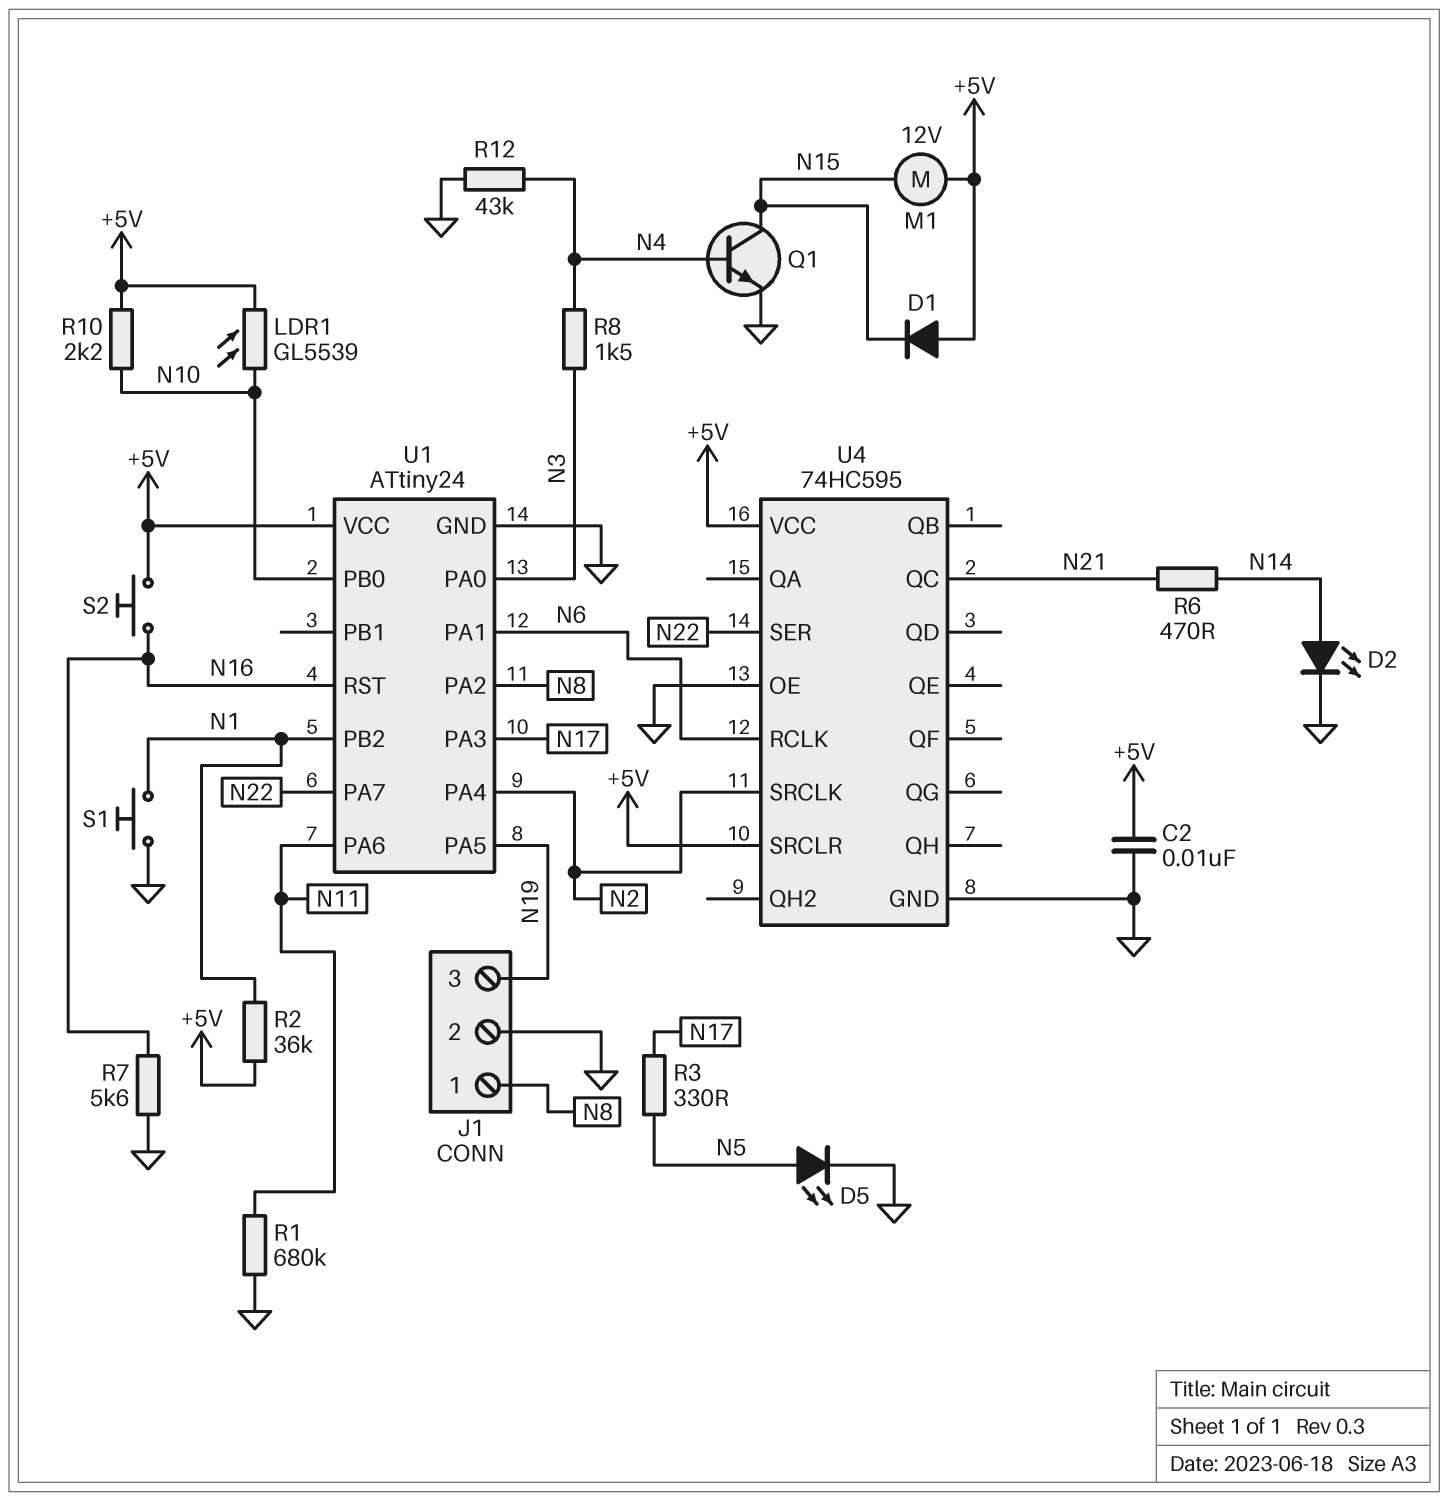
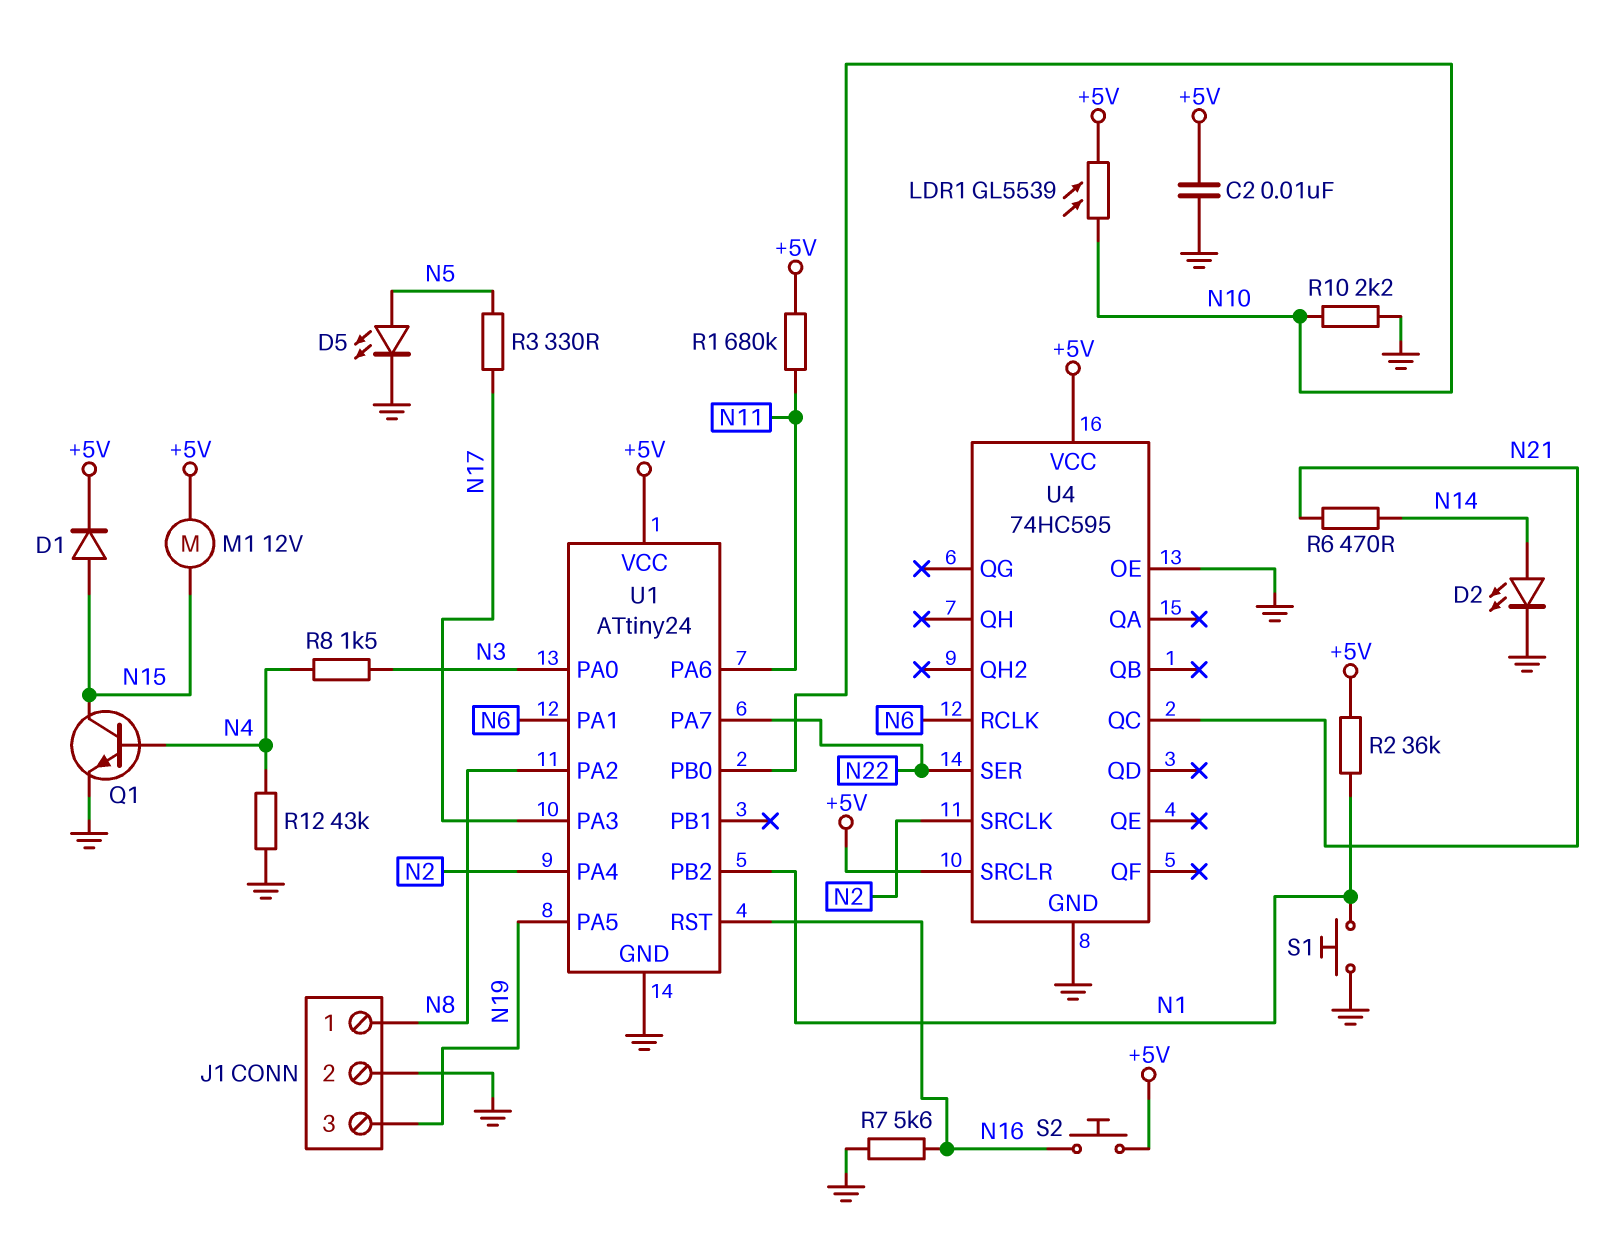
D1: diode (A +5V, K N15) -> diode (A N15, K +5V)
R1: 680k (GND, N11) -> 680k (+5V, N11)
R10: 2.2k (+5V, N10) -> 2.2k (GND, N10)

